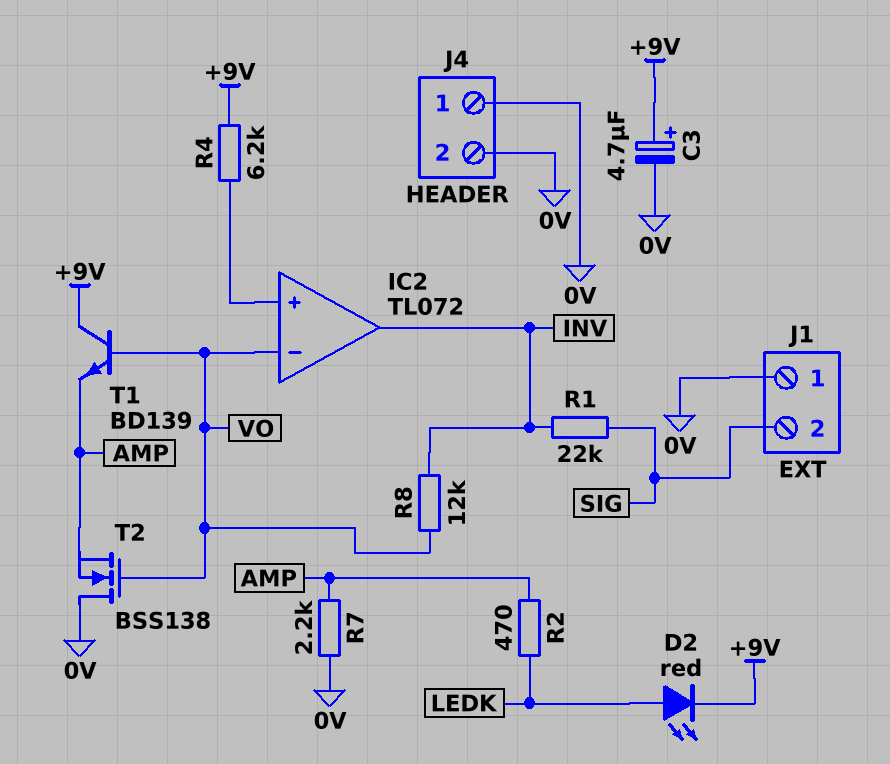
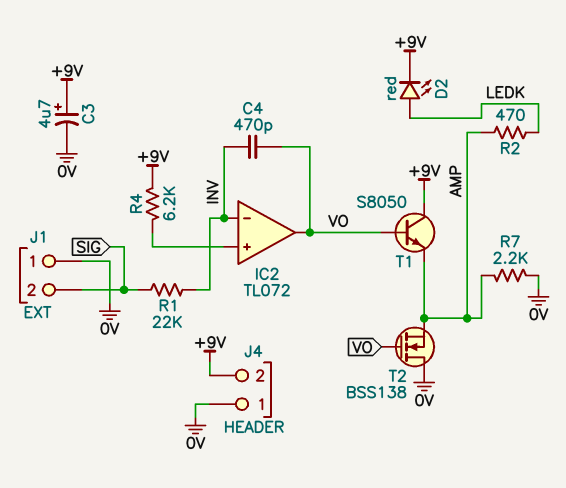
C4: none -> 470pF (INV, VO)
IC2 pin in-: VO -> INV
IC2 pin out: INV -> VO
J4 pin 2: 0V -> +9V
R8: 12k (INV, VO) -> none
T1: NPN BD139 (B VO, C +9V, E AMP) -> NPN S8050 (B VO, C +9V, E AMP)

